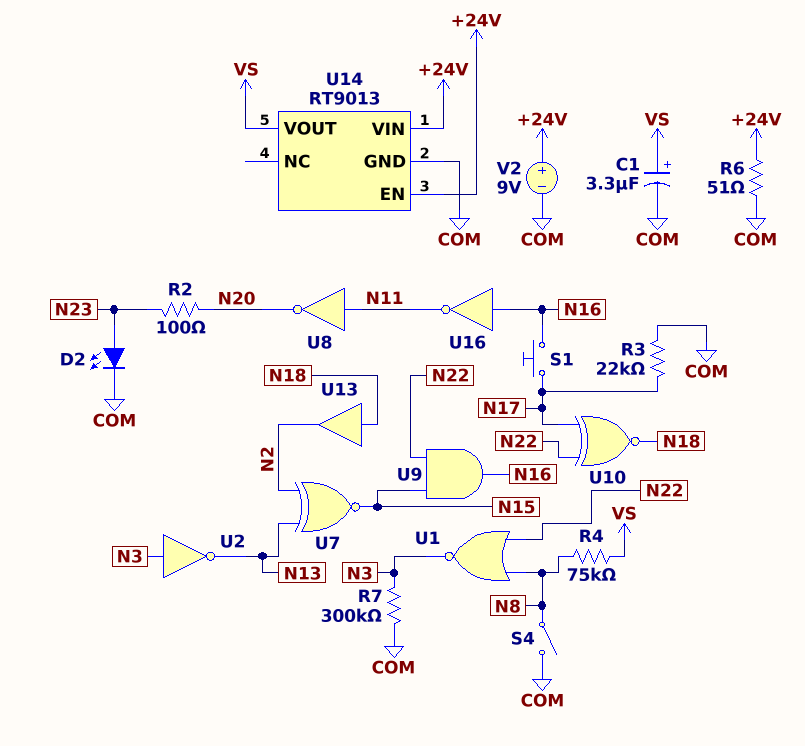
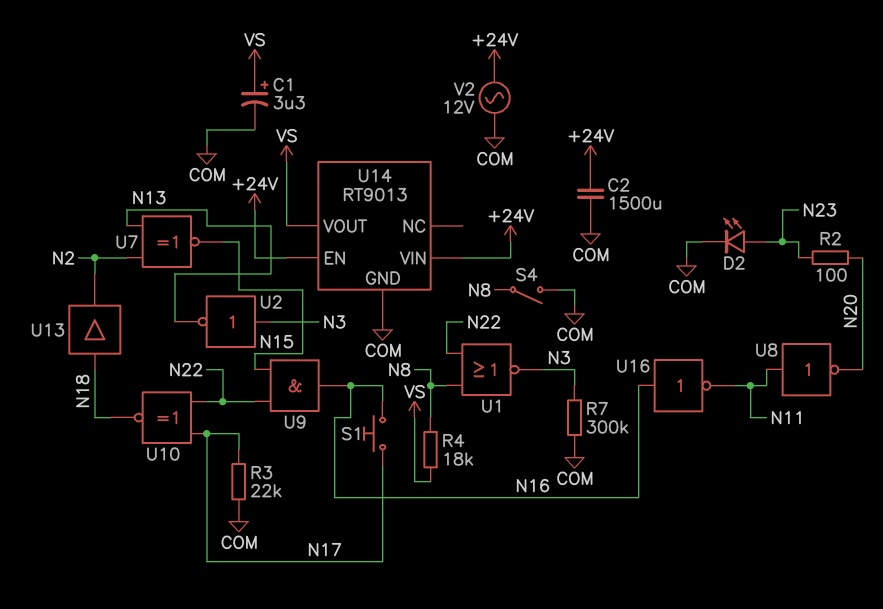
C2: none -> 1500uF (+24V, COM)
R4: 75k (N8, VS) -> 18k (N8, VS)
R6: 51 (+24V, COM) -> none
V2: 9V (plus +24V, minus COM) -> AC 12V (+24V, COM)

